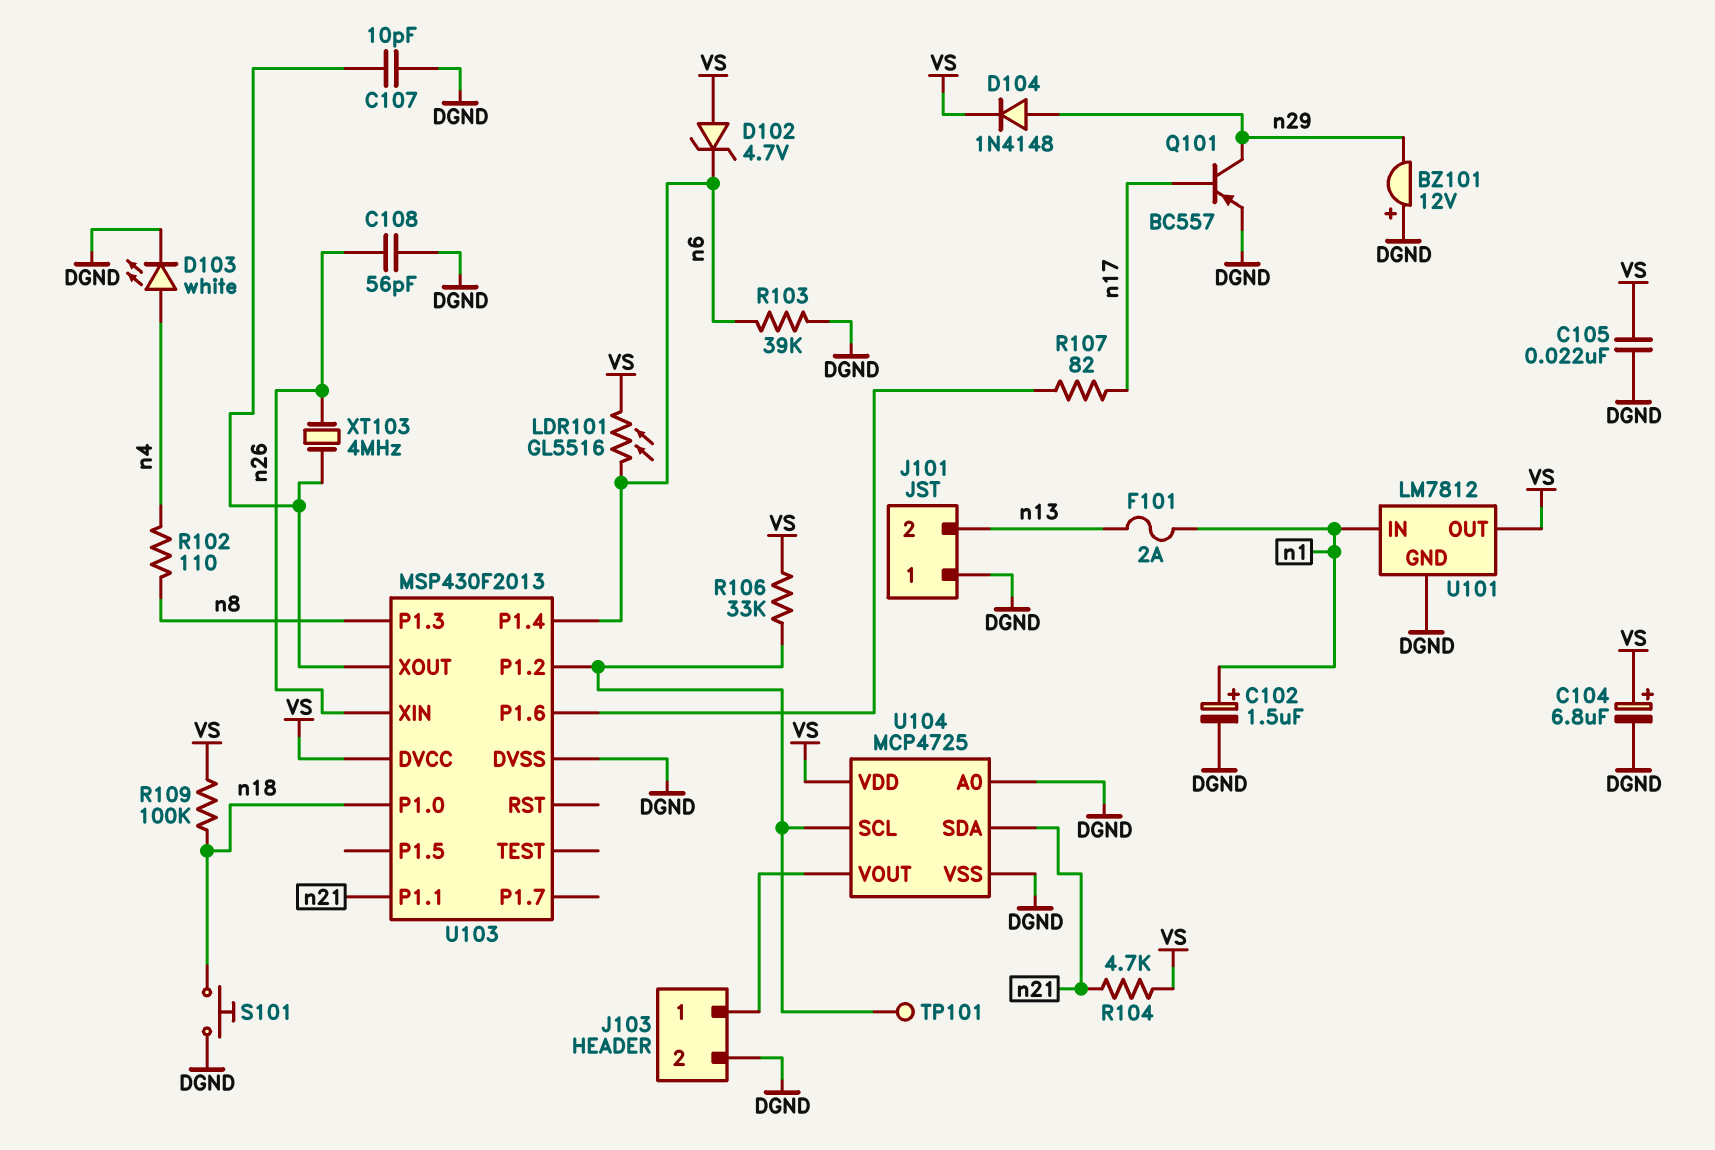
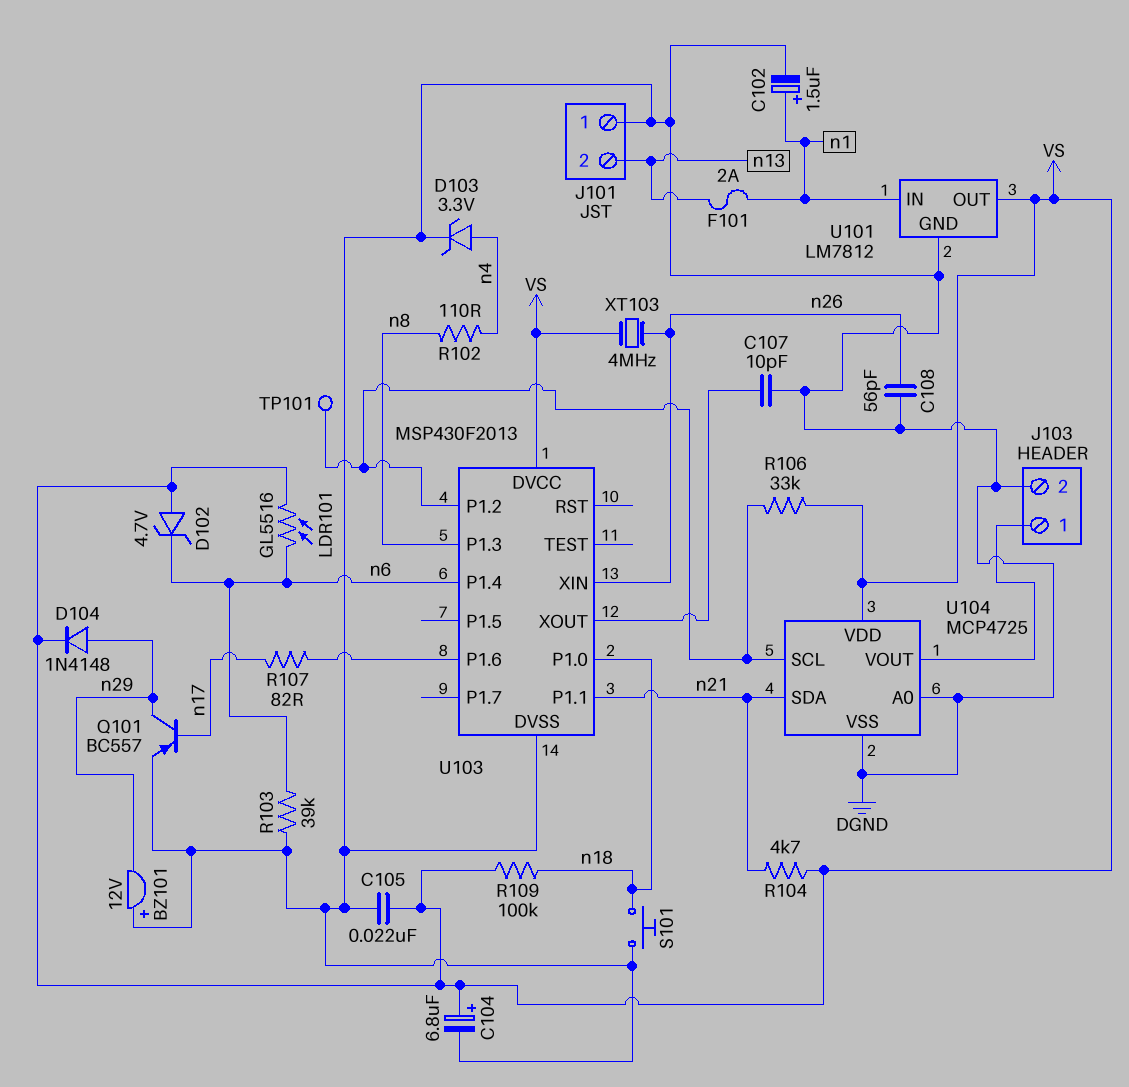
D103: LED white (A n4, K DGND) -> zener 3.3V (A n4, K DGND)
XT103: 4MHz (U103/XOUT, n26) -> 4MHz (VS, n26)

